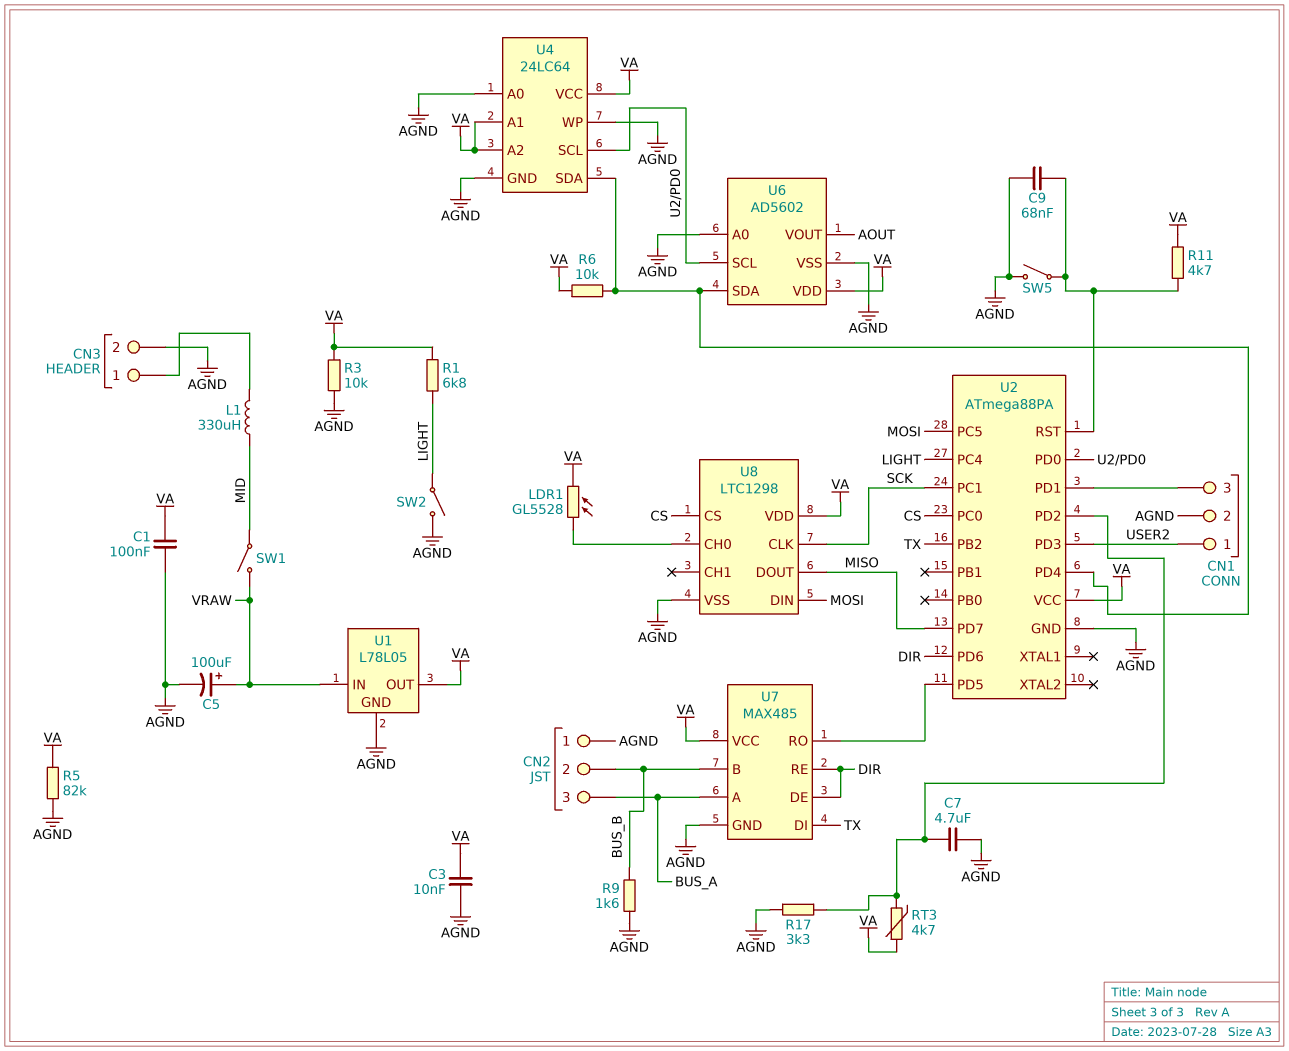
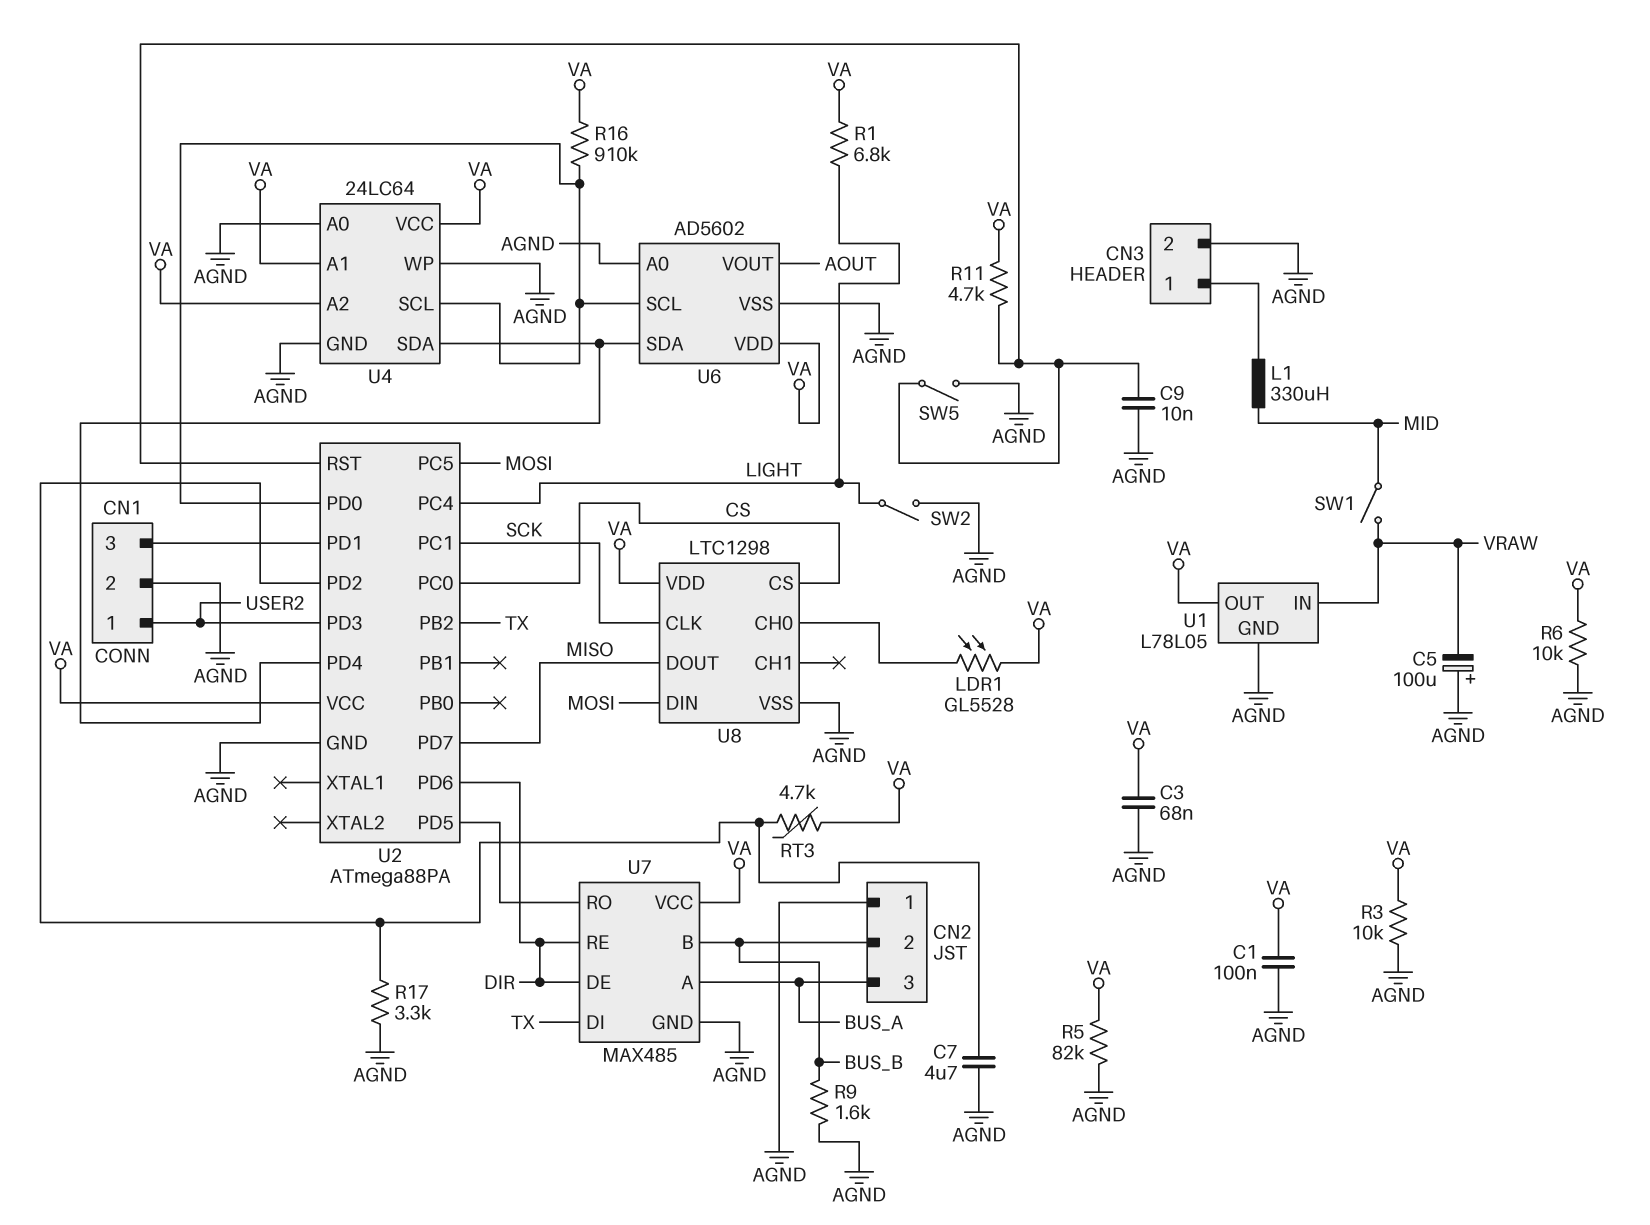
C3: 10nF (AGND, VA) -> 68nF (AGND, VA)
C5: 100uF (plus VRAW, minus AGND) -> 100uF (plus AGND, minus VRAW)
C9: 68nF (AGND, U2/RST) -> 10nF (AGND, U2/RST)
R6: 10k (U2/PD4, VA) -> 10k (AGND, VA)
R16: none -> 910k (U2/PD0, VA)

